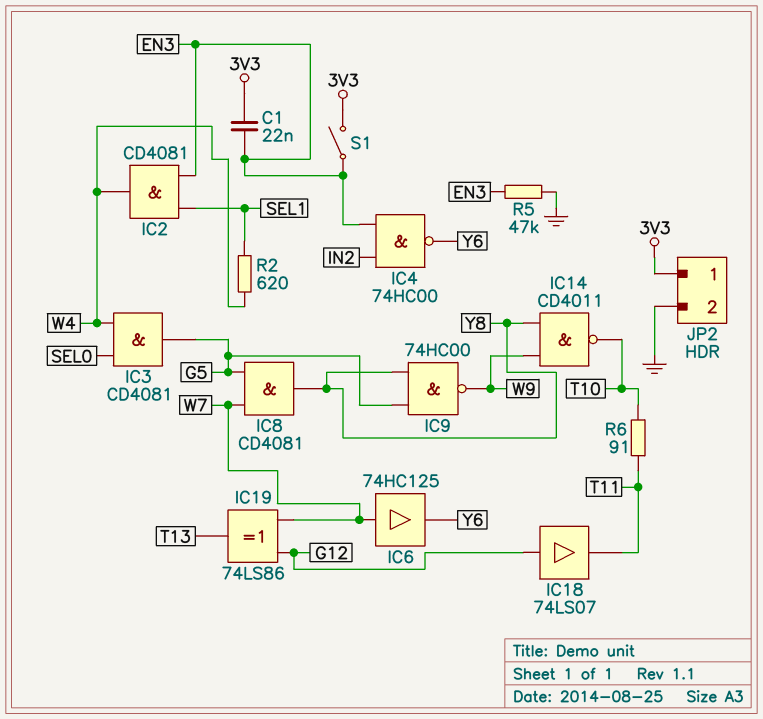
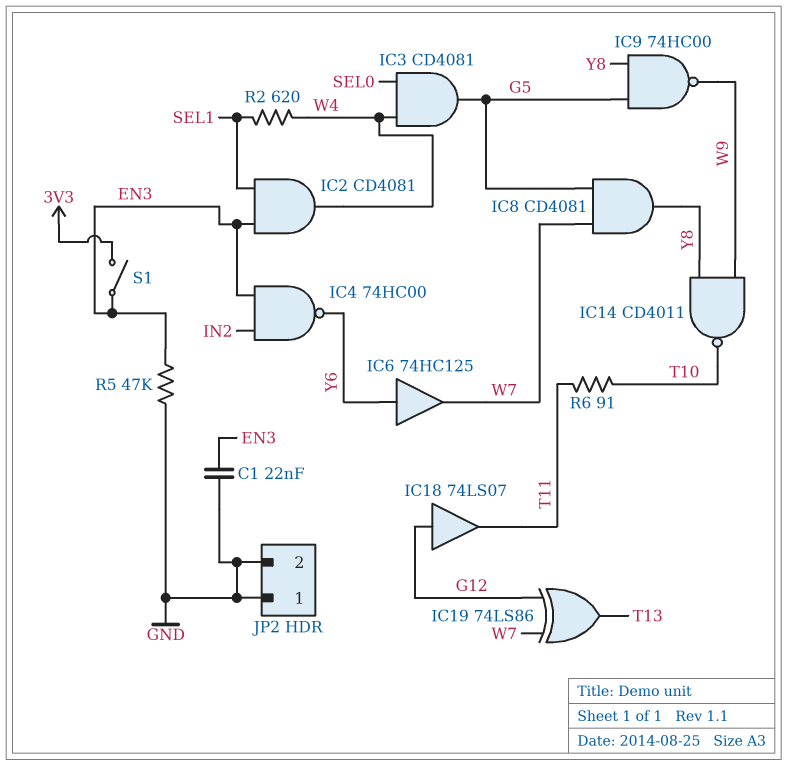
C1: 22nF (3V3, EN3) -> 22nF (EN3, GND)
IC6: buffer 74HC125 (in W7, out Y6) -> buffer 74HC125 (in Y6, out W7)
JP2 pin 1: 3V3 -> GND

